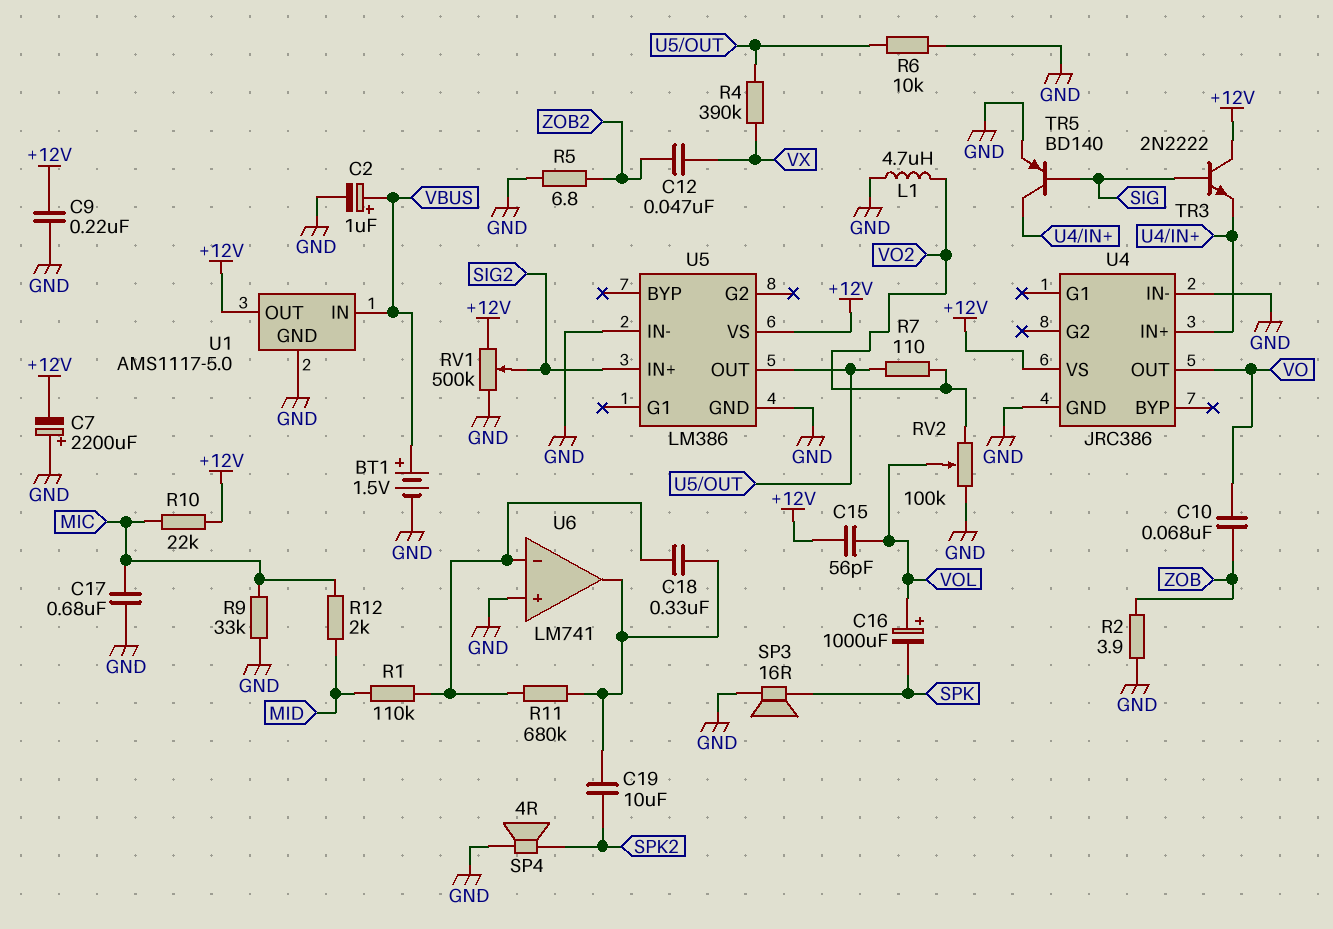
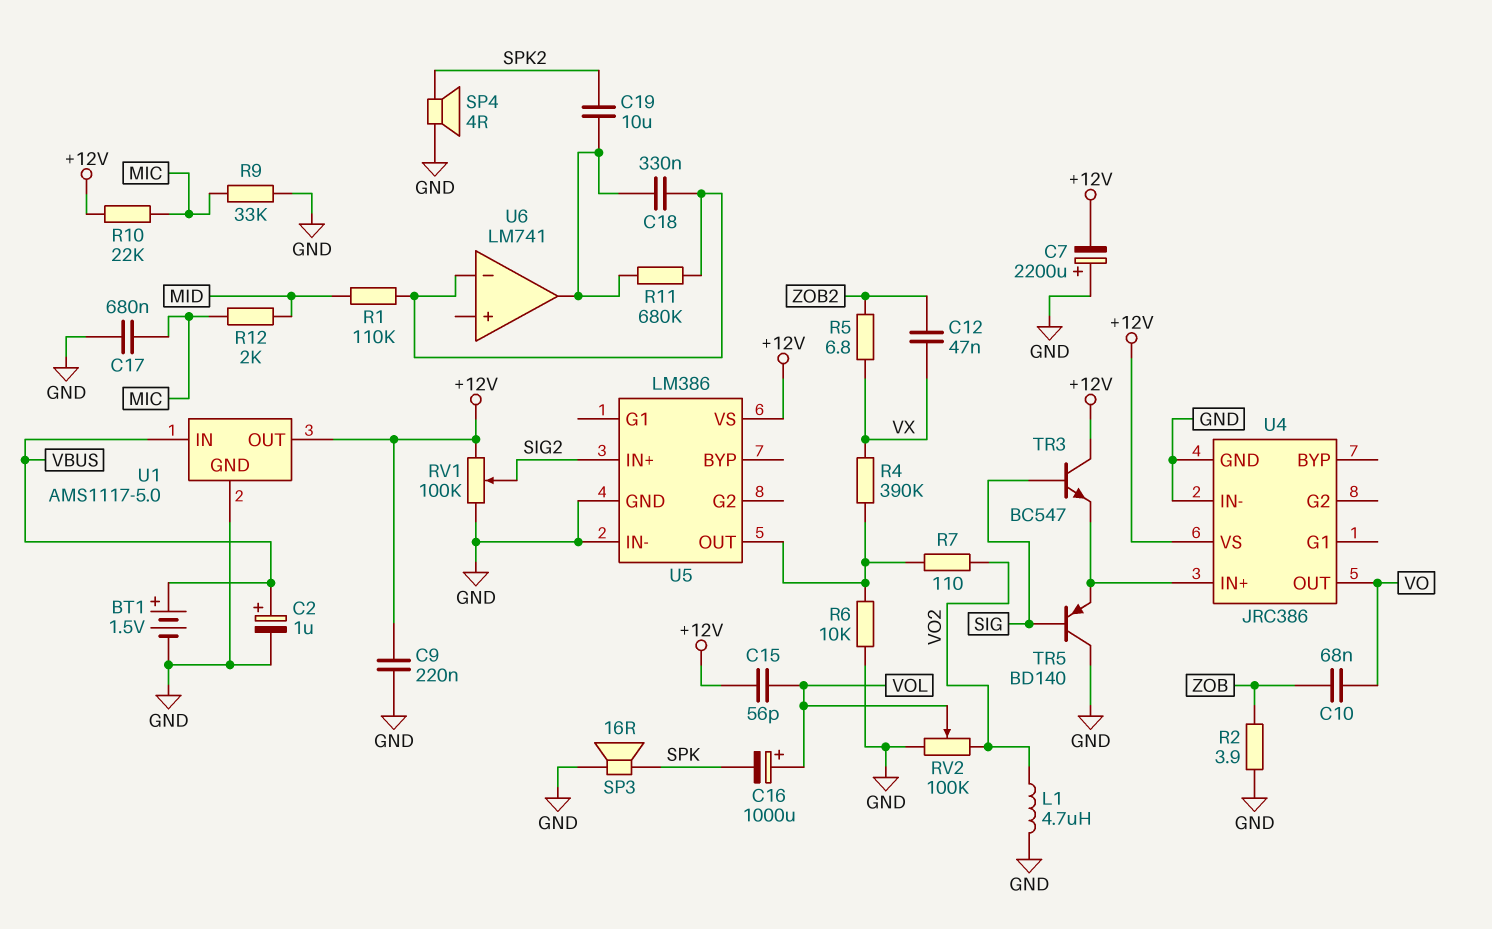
R5: 6.8 (GND, ZOB2) -> 6.8 (VX, ZOB2)
RV1: 500k (+12V, GND, wiper SIG2) -> 100k (+12V, GND, wiper SIG2)
TR3: NPN 2N2222 (B SIG, C +12V, E U4/IN+) -> NPN BC547 (B SIG, C +12V, E U4/IN+)
TR5: PNP BD140 (B SIG, C U4/IN+, E GND) -> PNP BD140 (B SIG, C GND, E U4/IN+)
U6 pin in+: GND -> none

